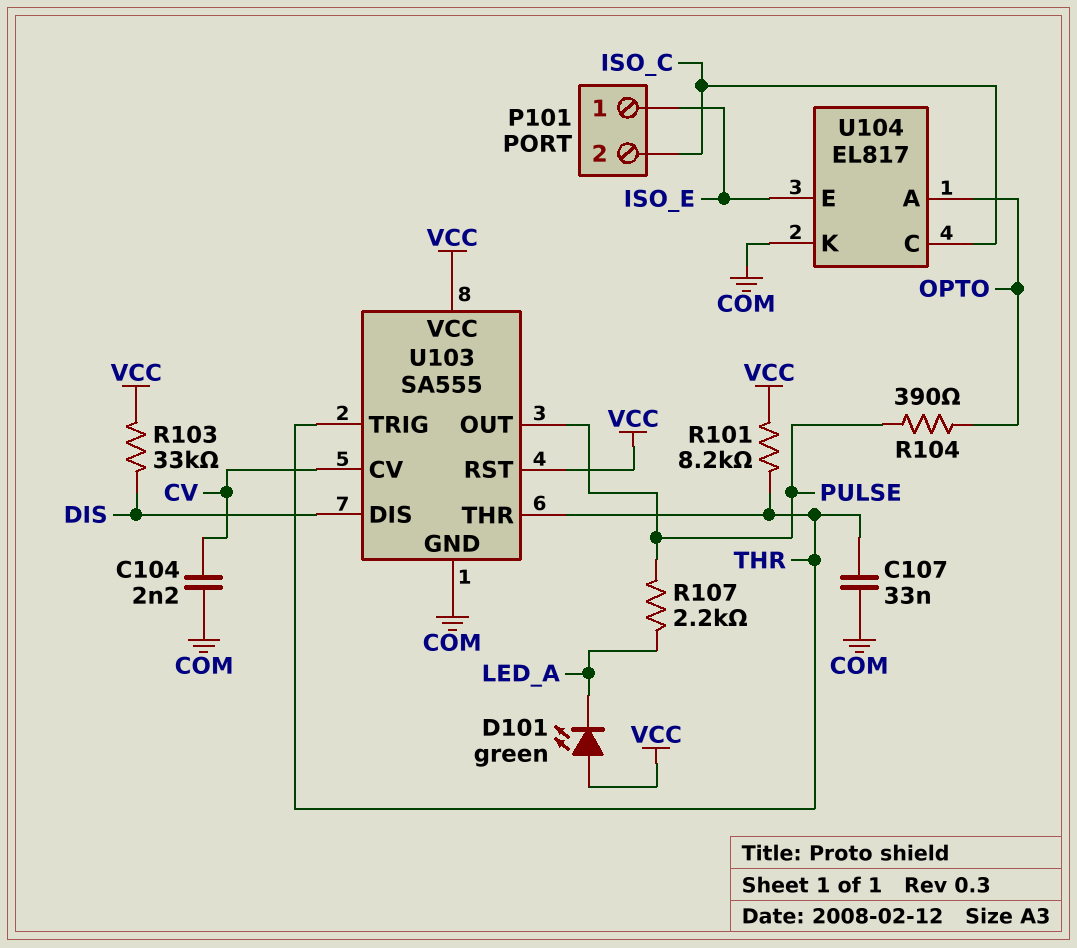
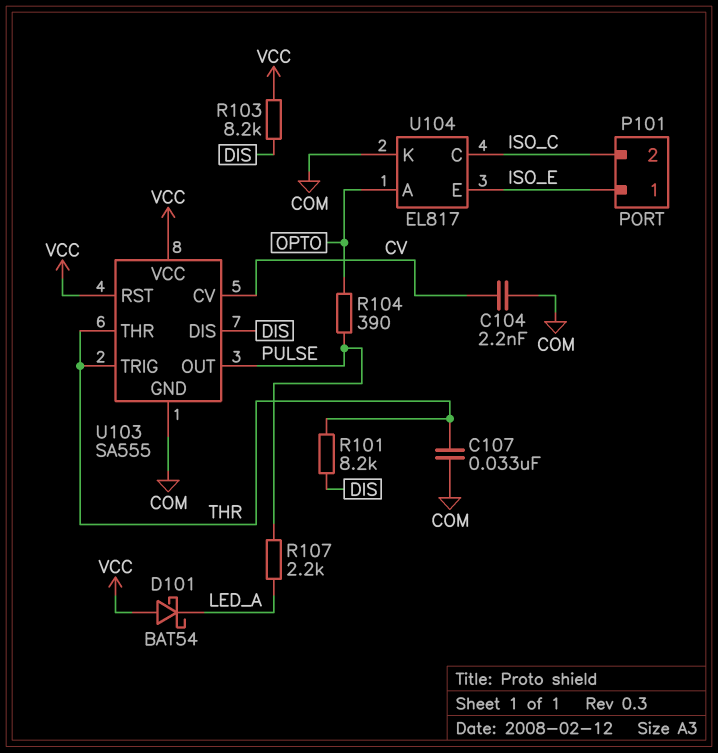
D101: LED green (A VCC, K LED_A) -> schottky BAT54 (A VCC, K LED_A)
R101: 8.2k (THR, VCC) -> 8.2k (DIS, THR)
R103: 33k (DIS, VCC) -> 8.2k (DIS, VCC)

